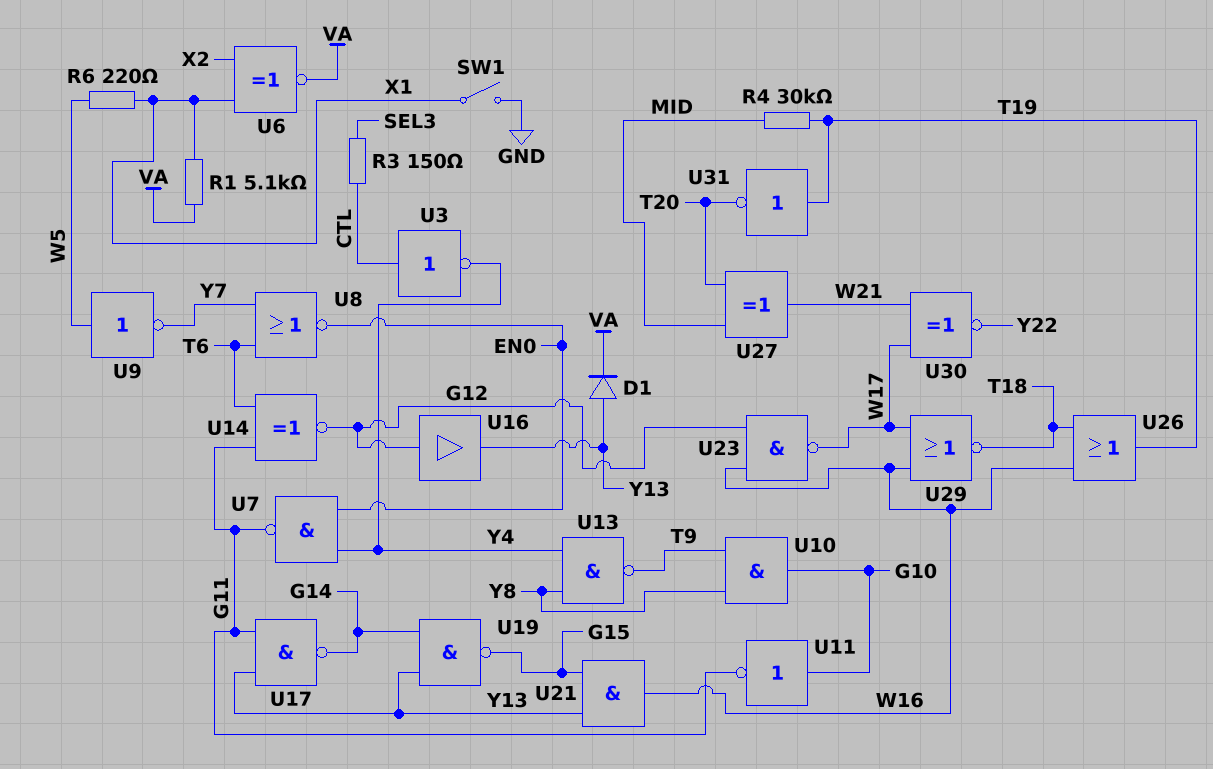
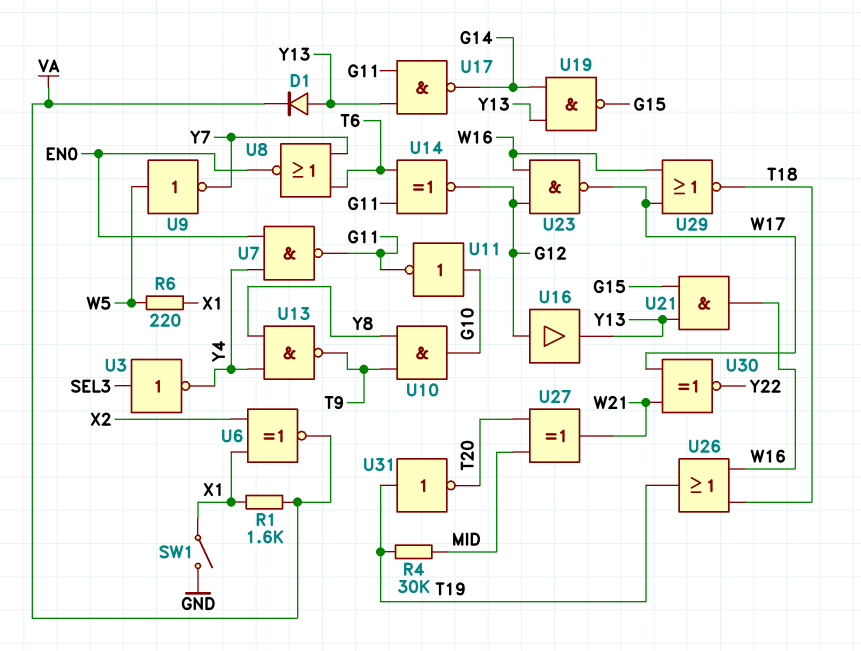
R1: 5.1k (VA, X1) -> 1.6k (VA, X1)
R3: 150 (CTL, SEL3) -> none
U3: NOT (in CTL, out Y4) -> NOT (in SEL3, out Y4)

